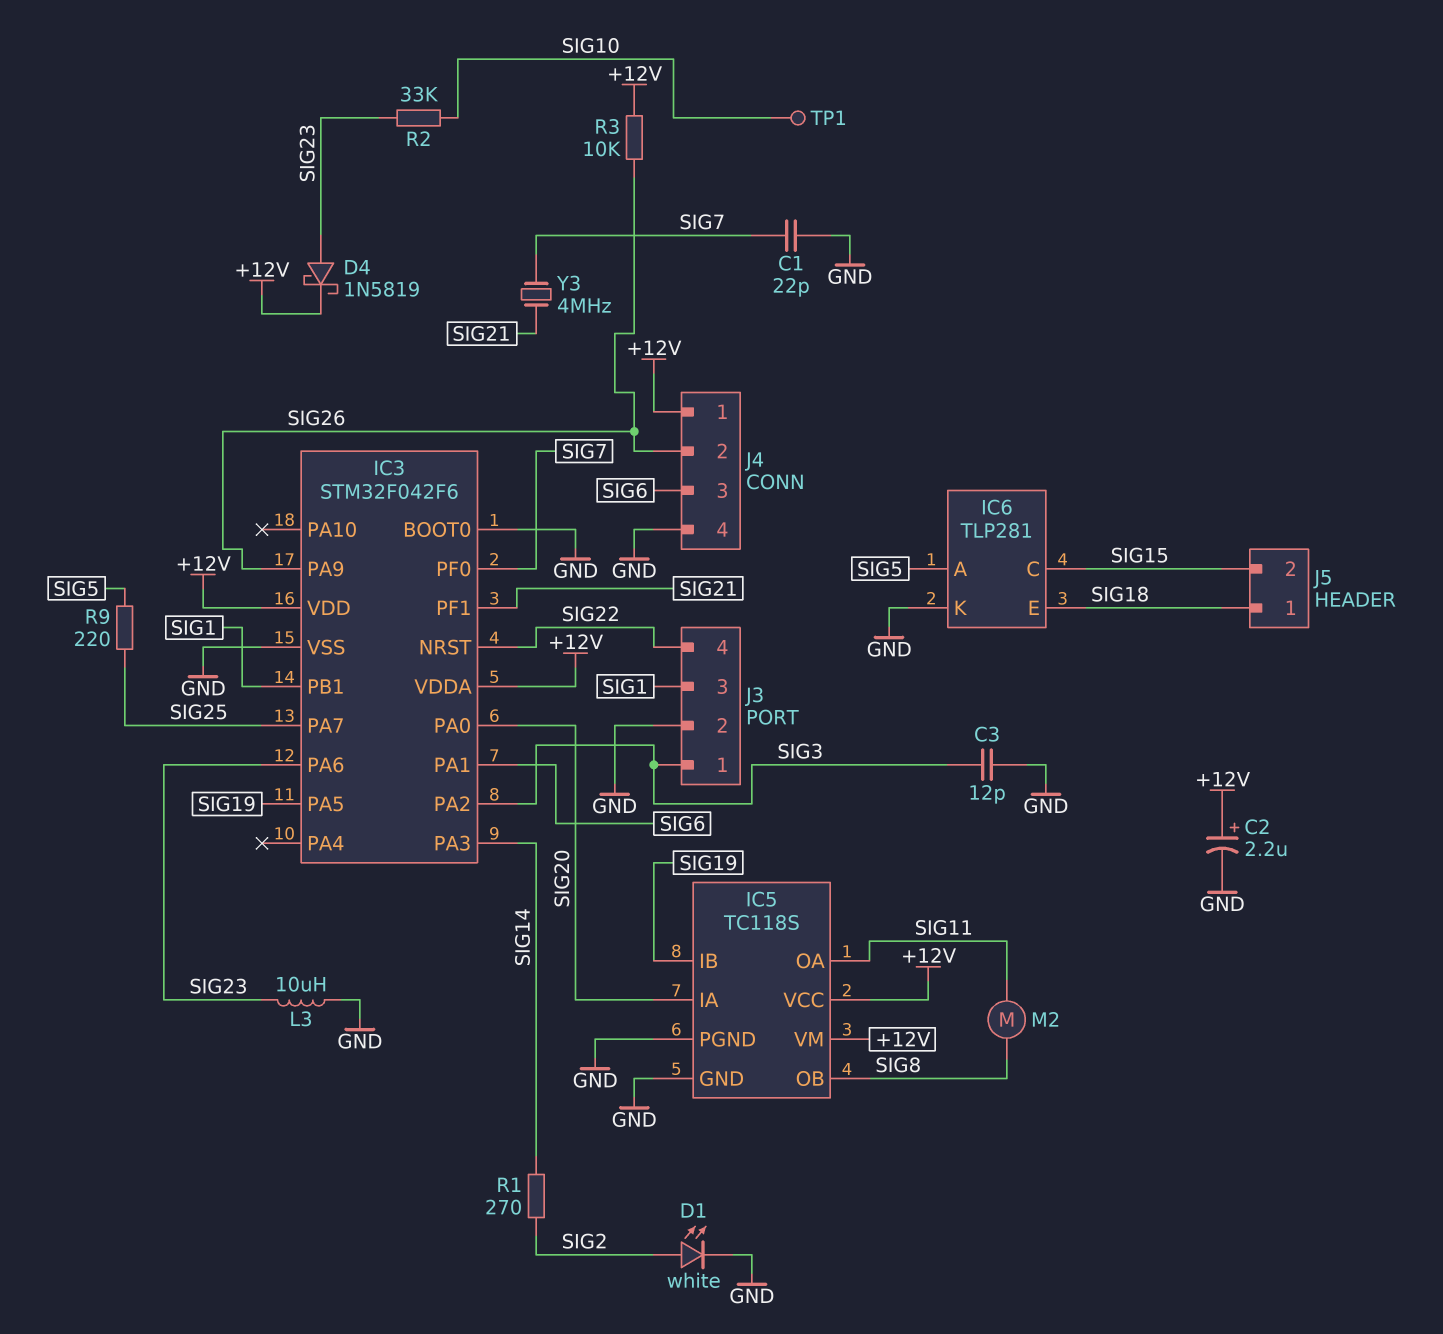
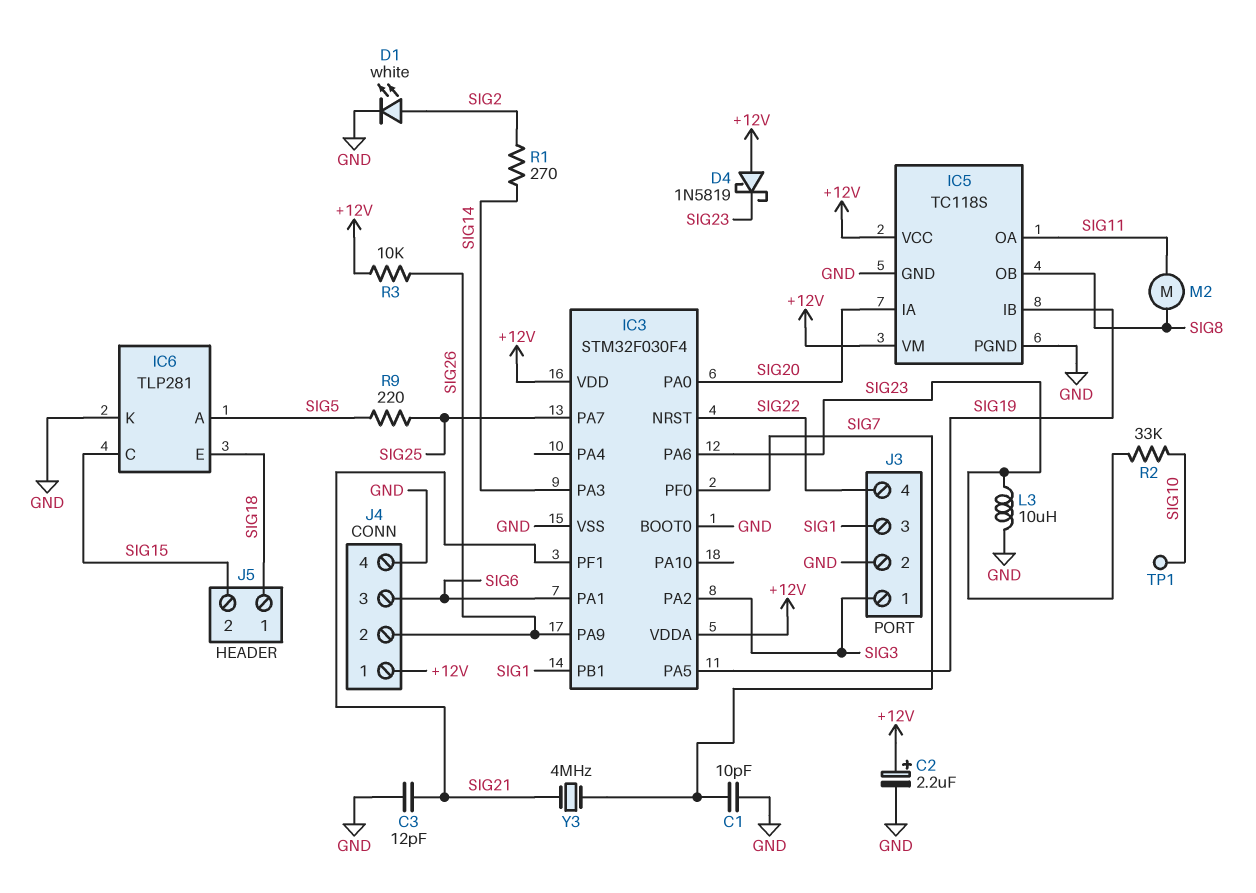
C1: 22pF (GND, SIG7) -> 10pF (GND, SIG7)
C3: 12pF (GND, SIG3) -> 12pF (GND, SIG21)
D4: schottky 1N5819 (A SIG23, K +12V) -> schottky 1N5819 (A +12V, K SIG23)
IC3: STM32F042F6 -> STM32F030F4

